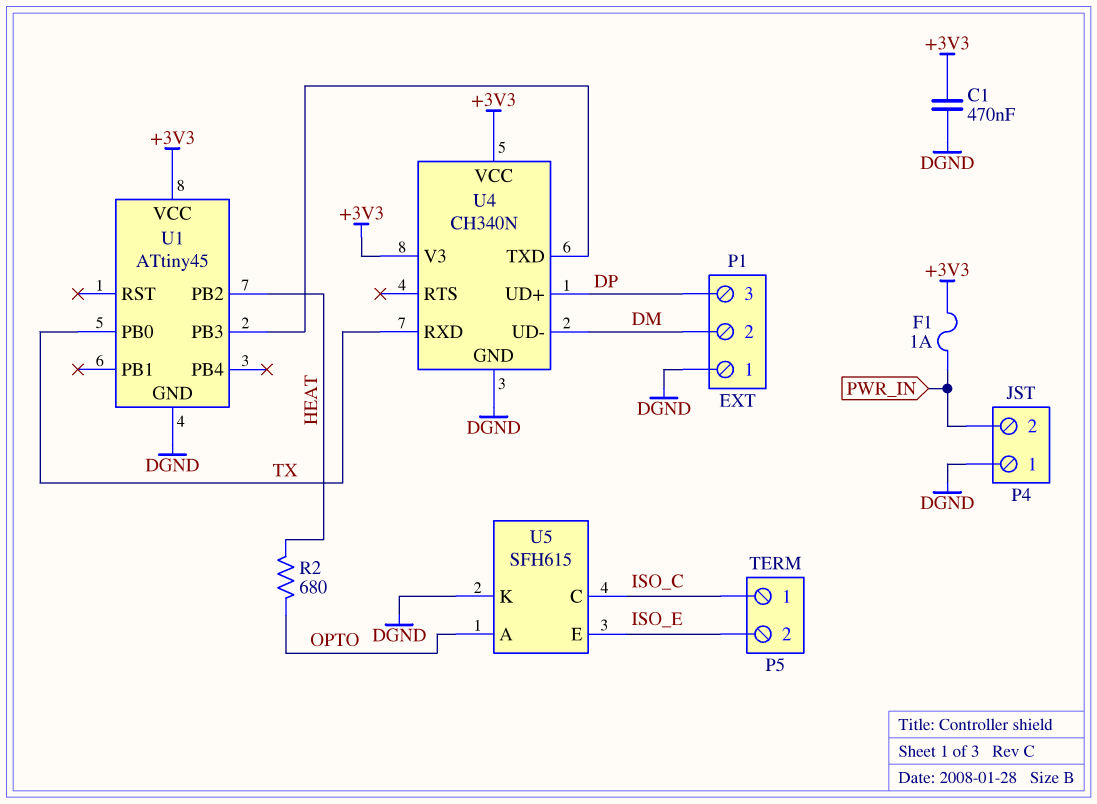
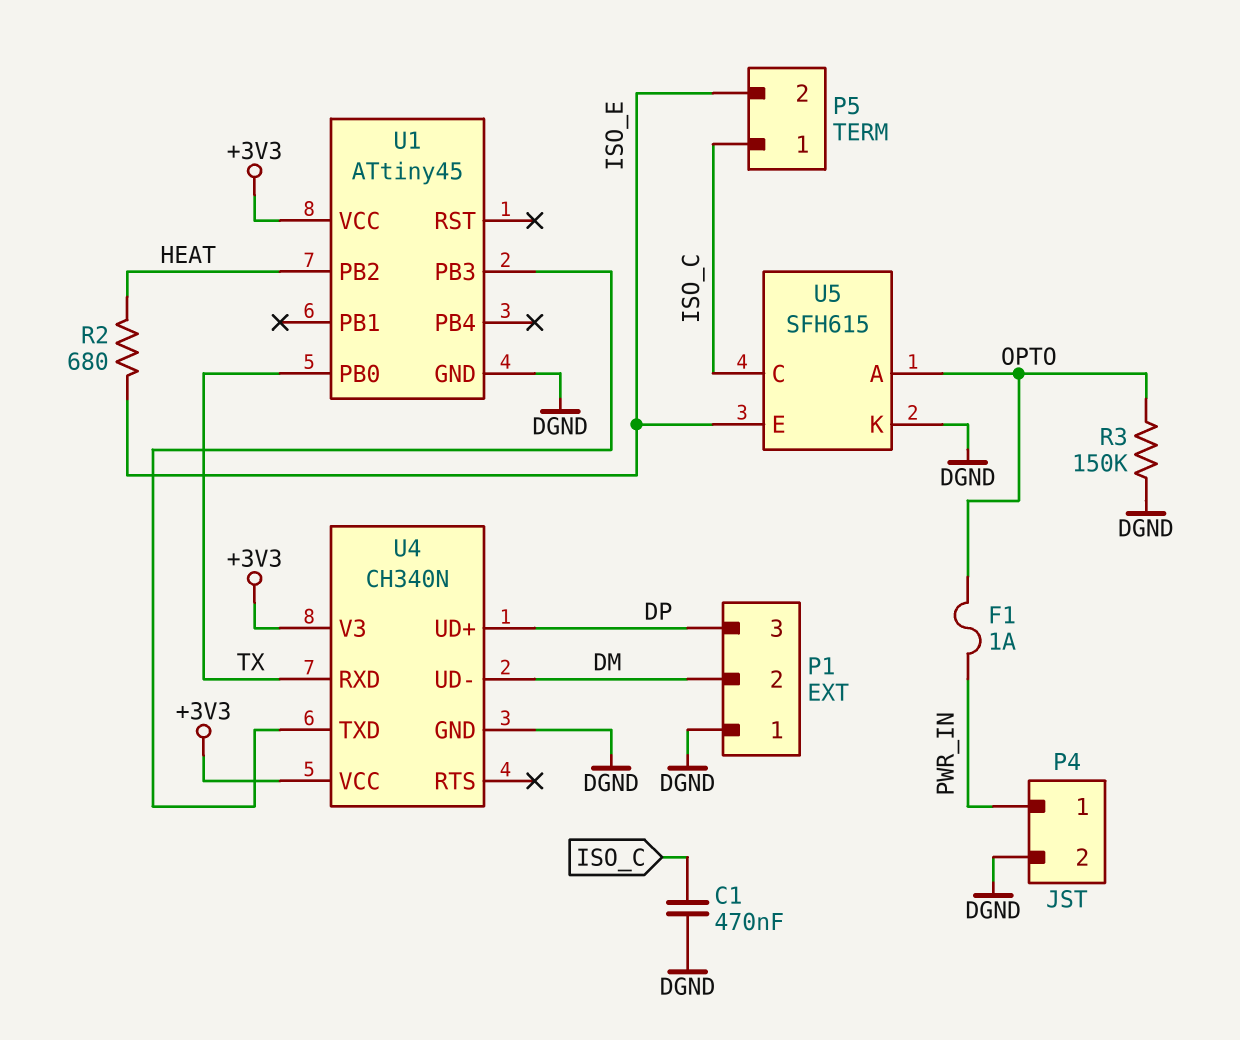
C1: 470nF (+3V3, DGND) -> 470nF (DGND, ISO_C)
F1: 1A (+3V3, PWR_IN) -> 1A (OPTO, PWR_IN)
P4 pin 1: DGND -> PWR_IN
P4 pin 2: PWR_IN -> DGND
R2: 680 (HEAT, OPTO) -> 680 (HEAT, ISO_E)
R3: none -> 150k (DGND, OPTO)

